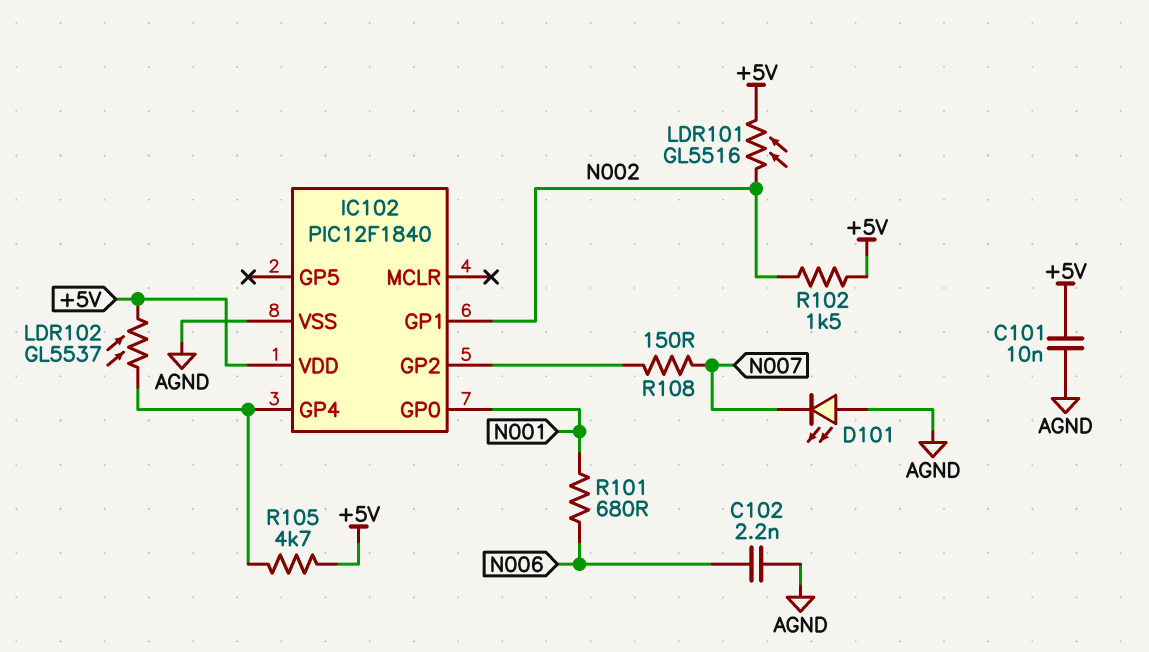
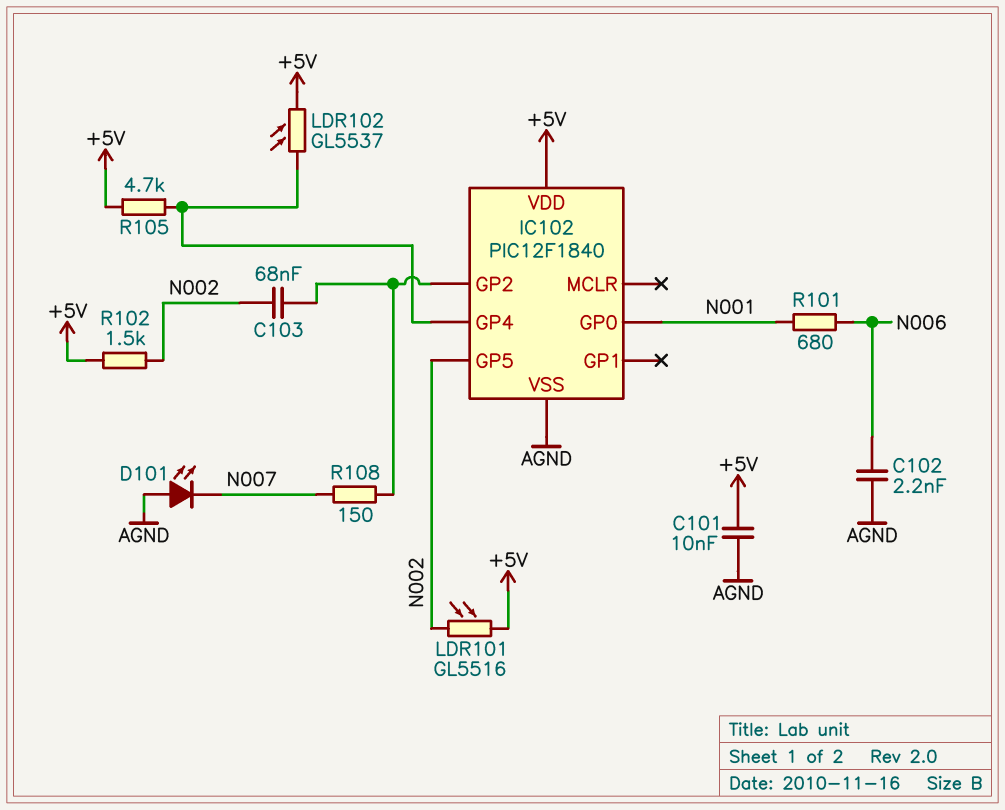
C103: none -> 68nF (IC102/GP2, N002)
IC102 pin GP1: N002 -> none
IC102 pin GP5: none -> N002

